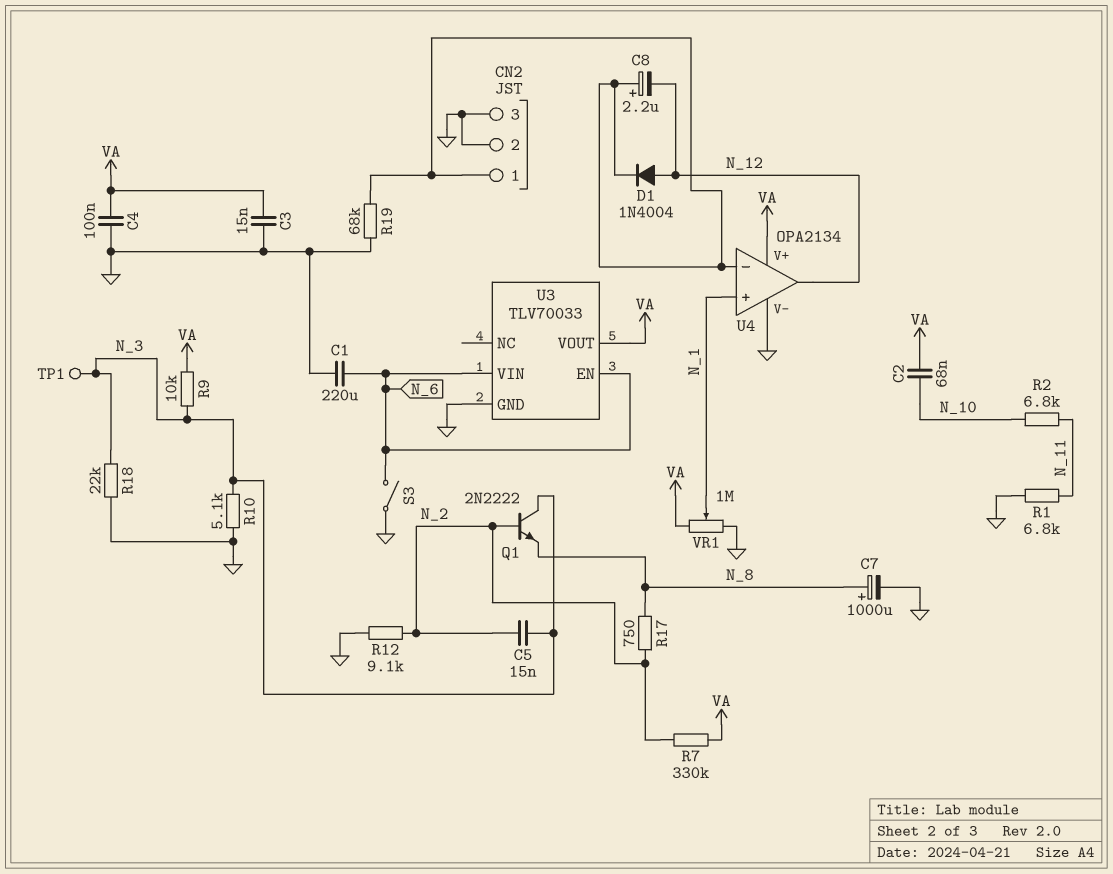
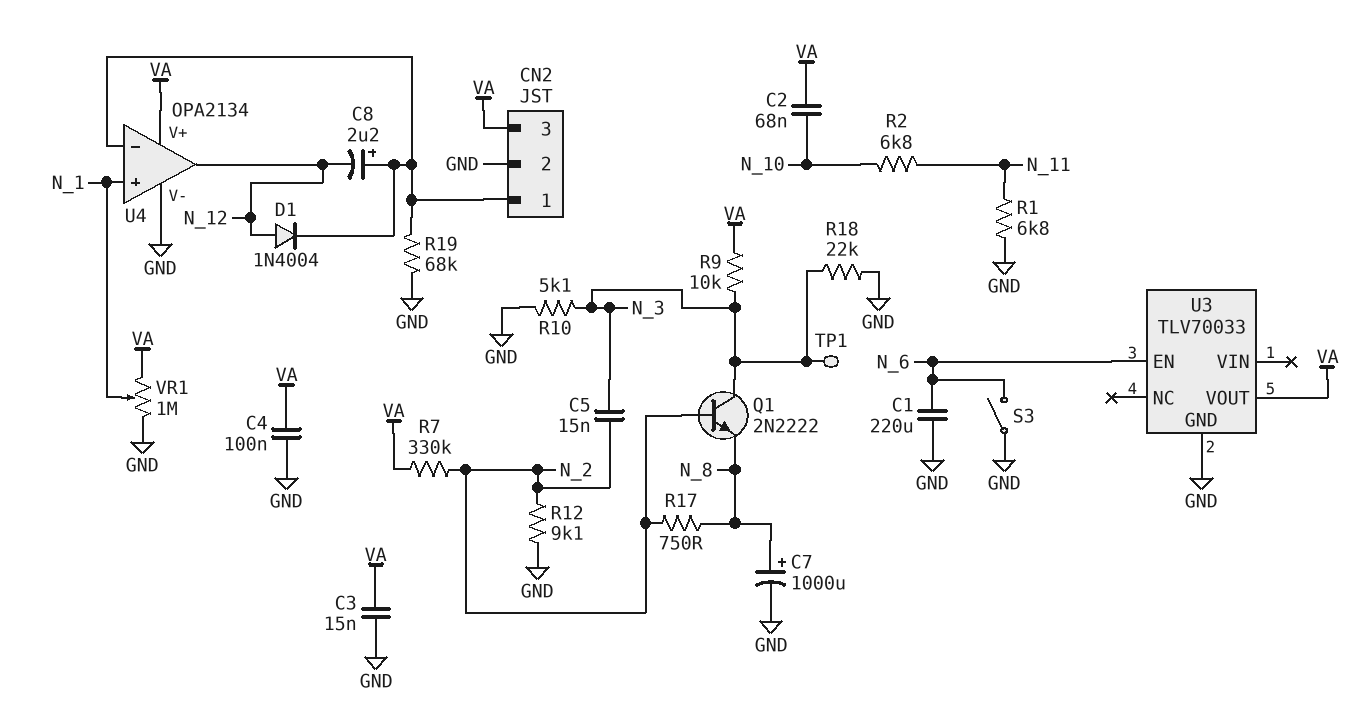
CN2 pin 3: GND -> VA
U3 pin VIN: N_6 -> none

